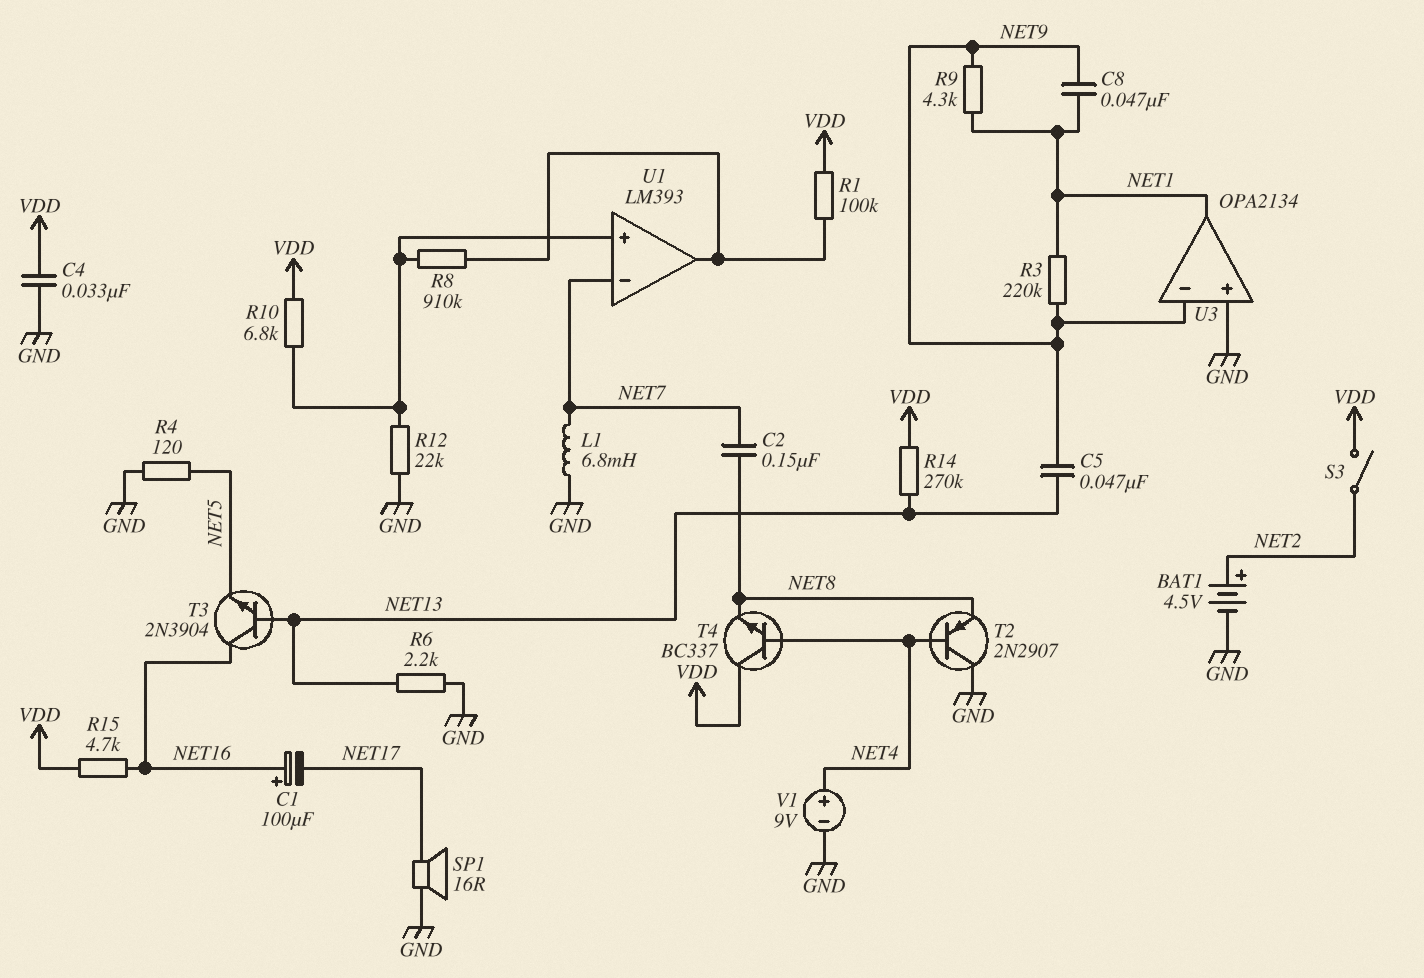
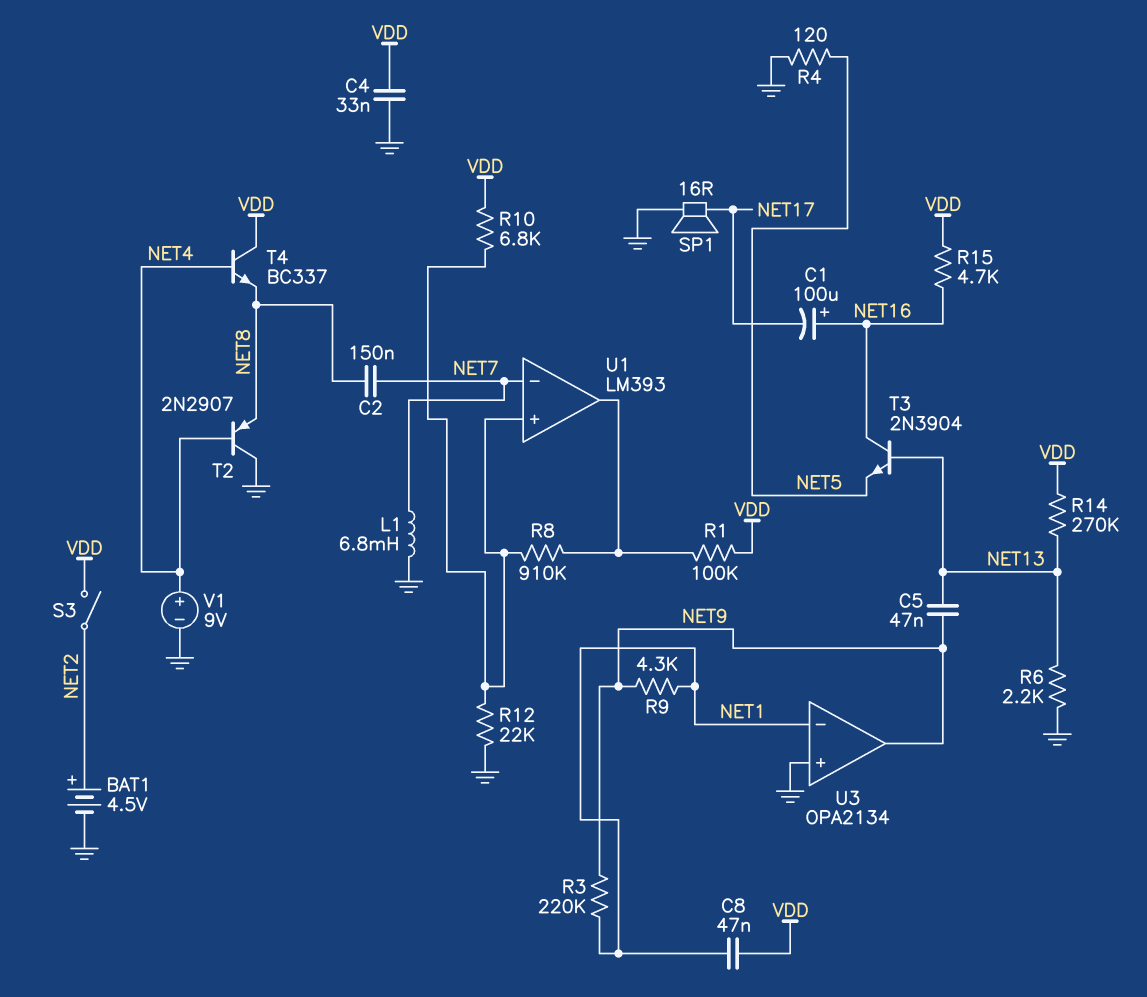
C8: 47nF (NET1, NET9) -> 47nF (NET1, VDD)
U3 pin in-: NET9 -> NET1
U3 pin out: NET1 -> NET9

